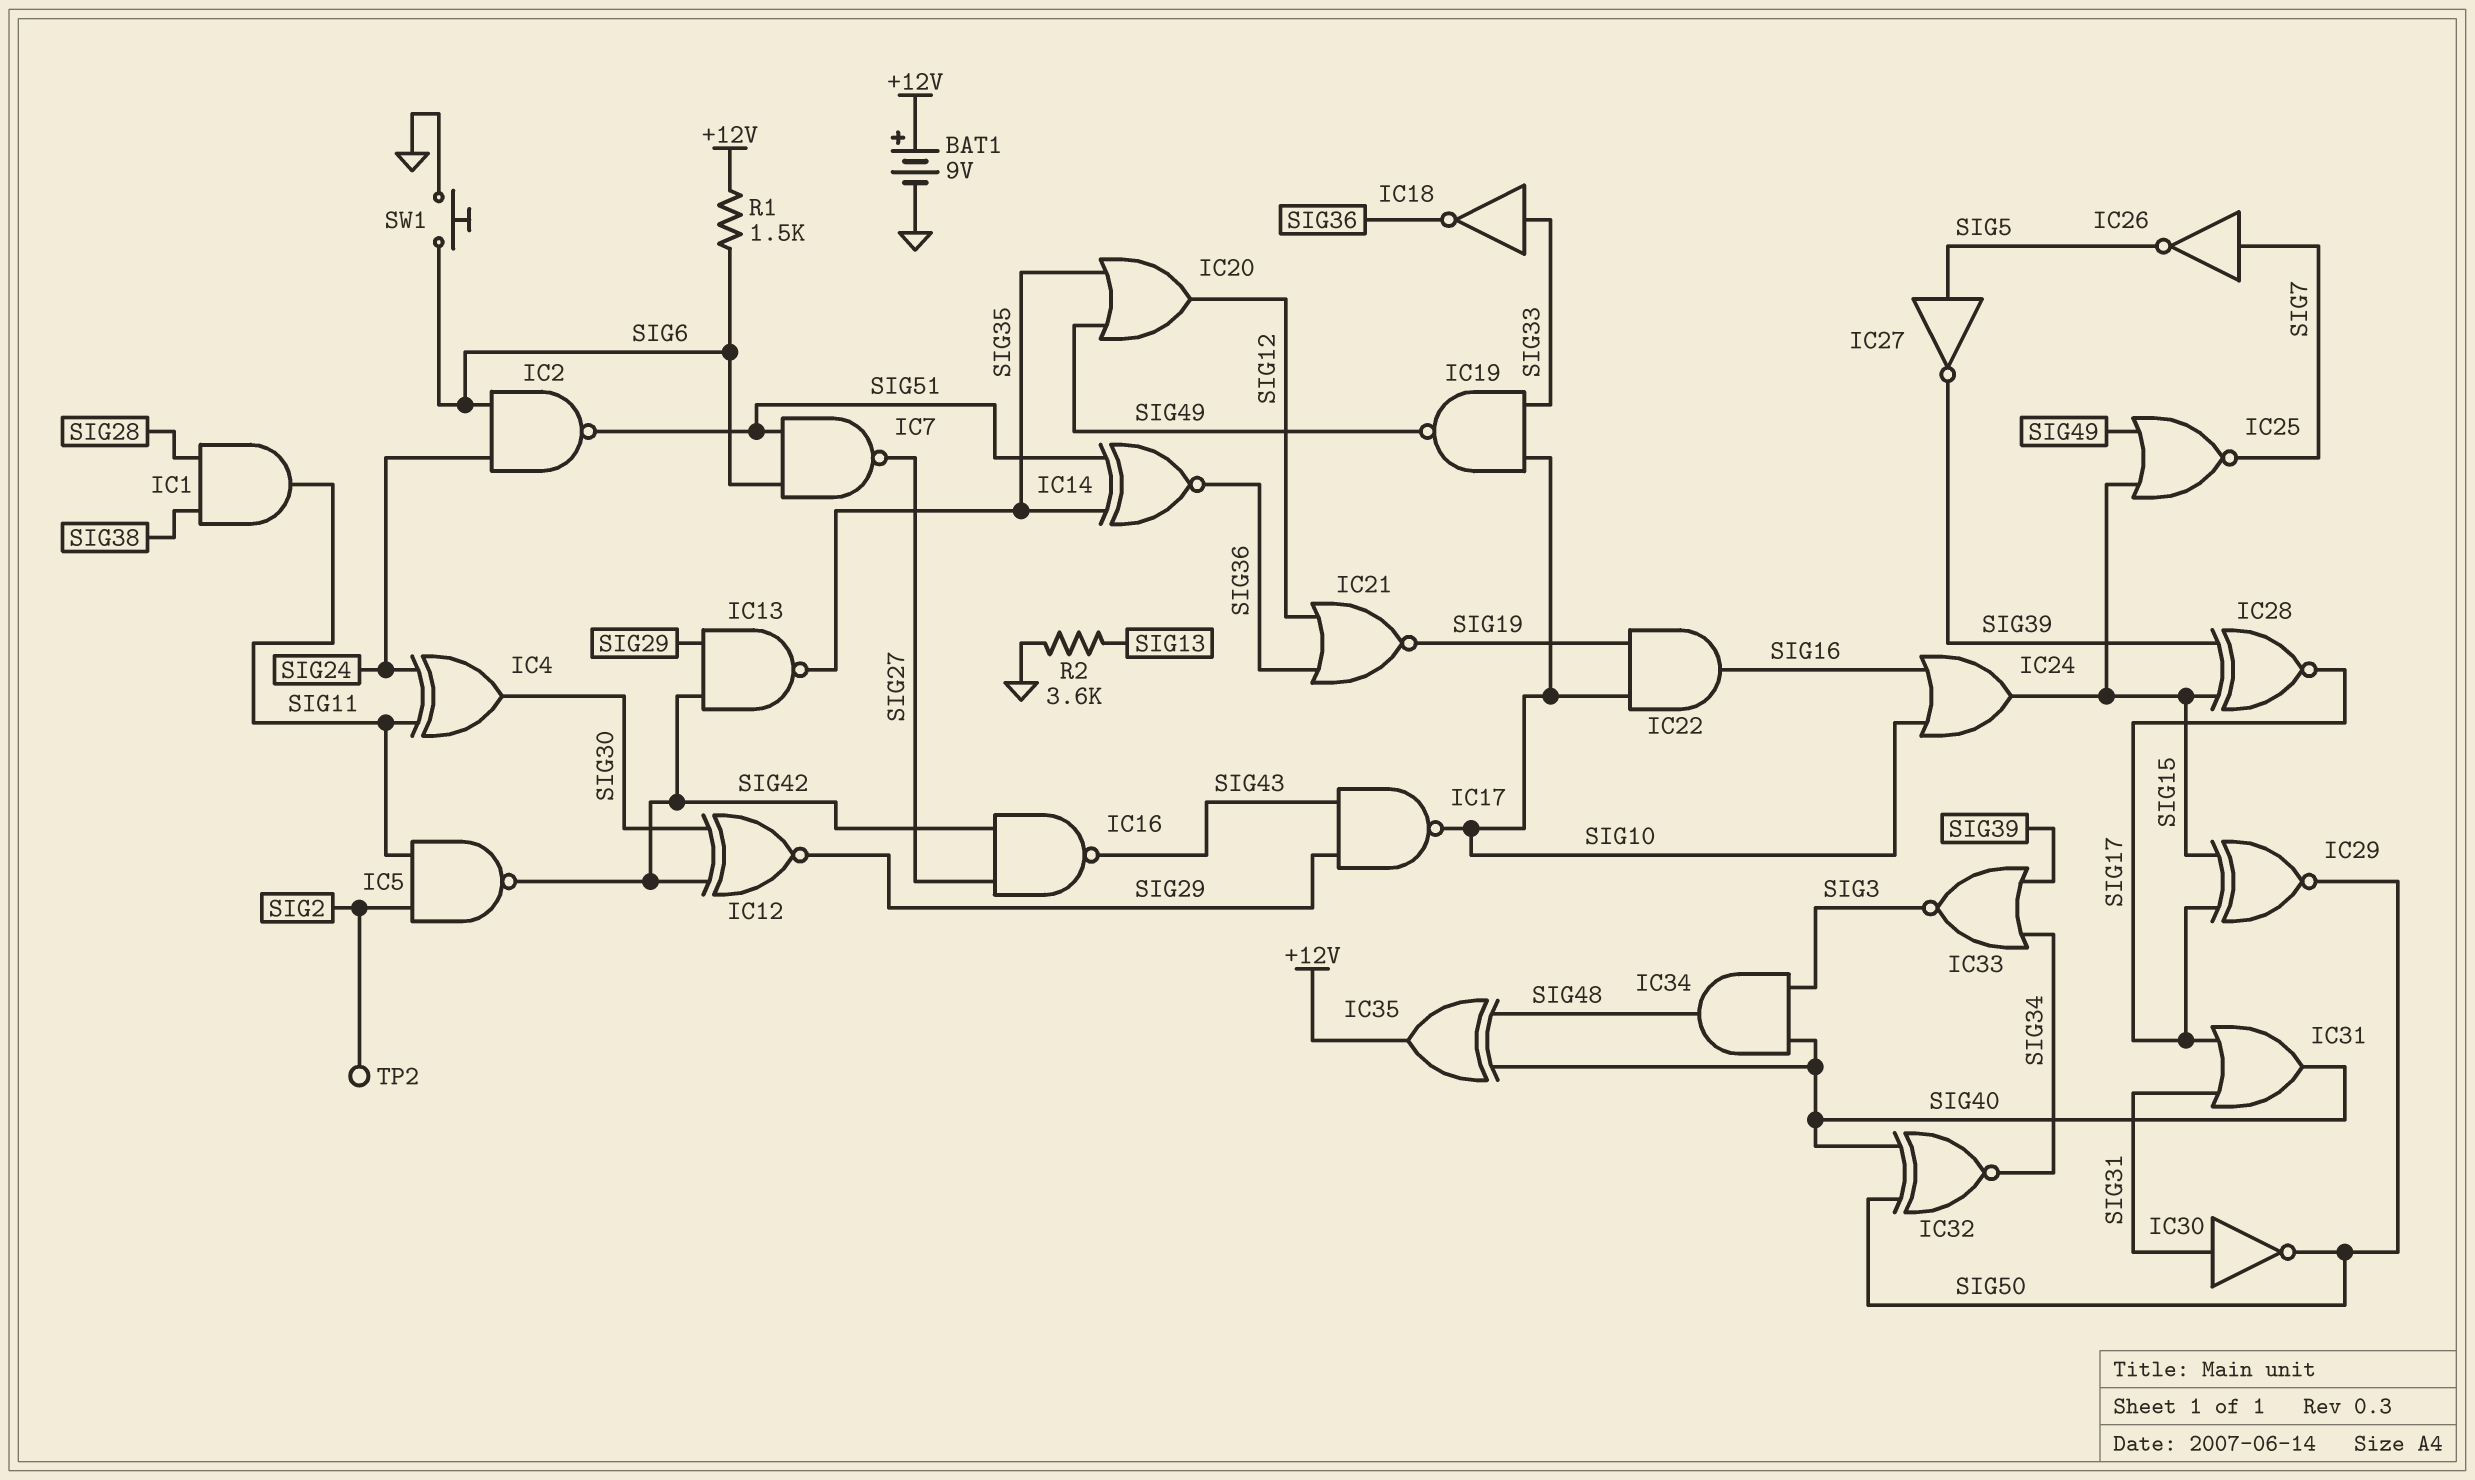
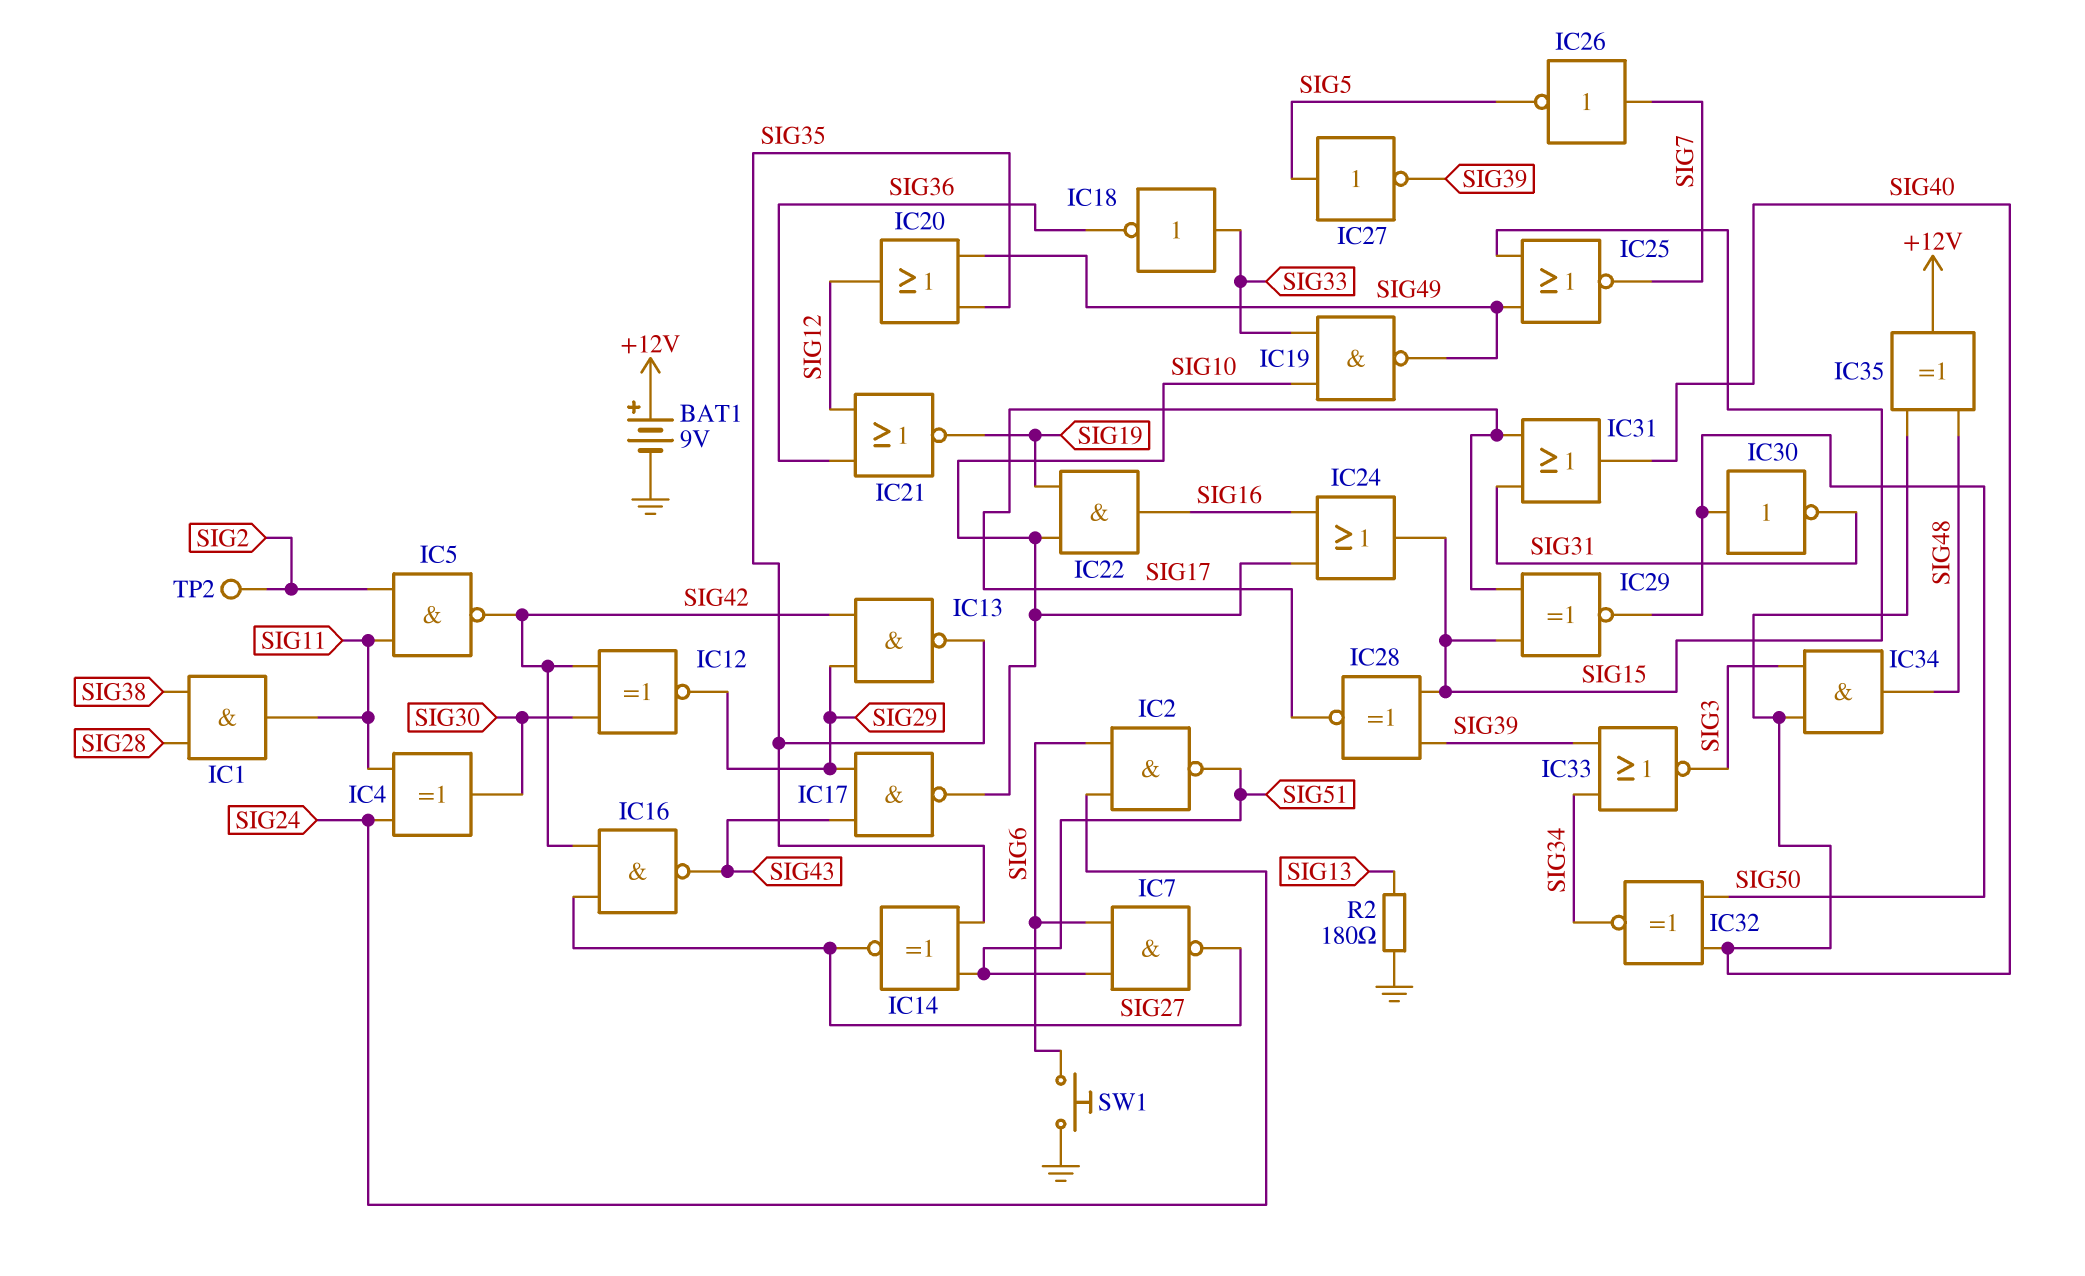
IC14: XNOR (in SIG35, in SIG51, out SIG36) -> XNOR (in SIG35, in SIG51, out SIG27)
IC30: NOT (in SIG31, out SIG50) -> NOT (in SIG50, out SIG31)
R1: 1.5k (+12V, SIG6) -> none
R2: 3.6k (GND, SIG13) -> 180 (GND, SIG13)

